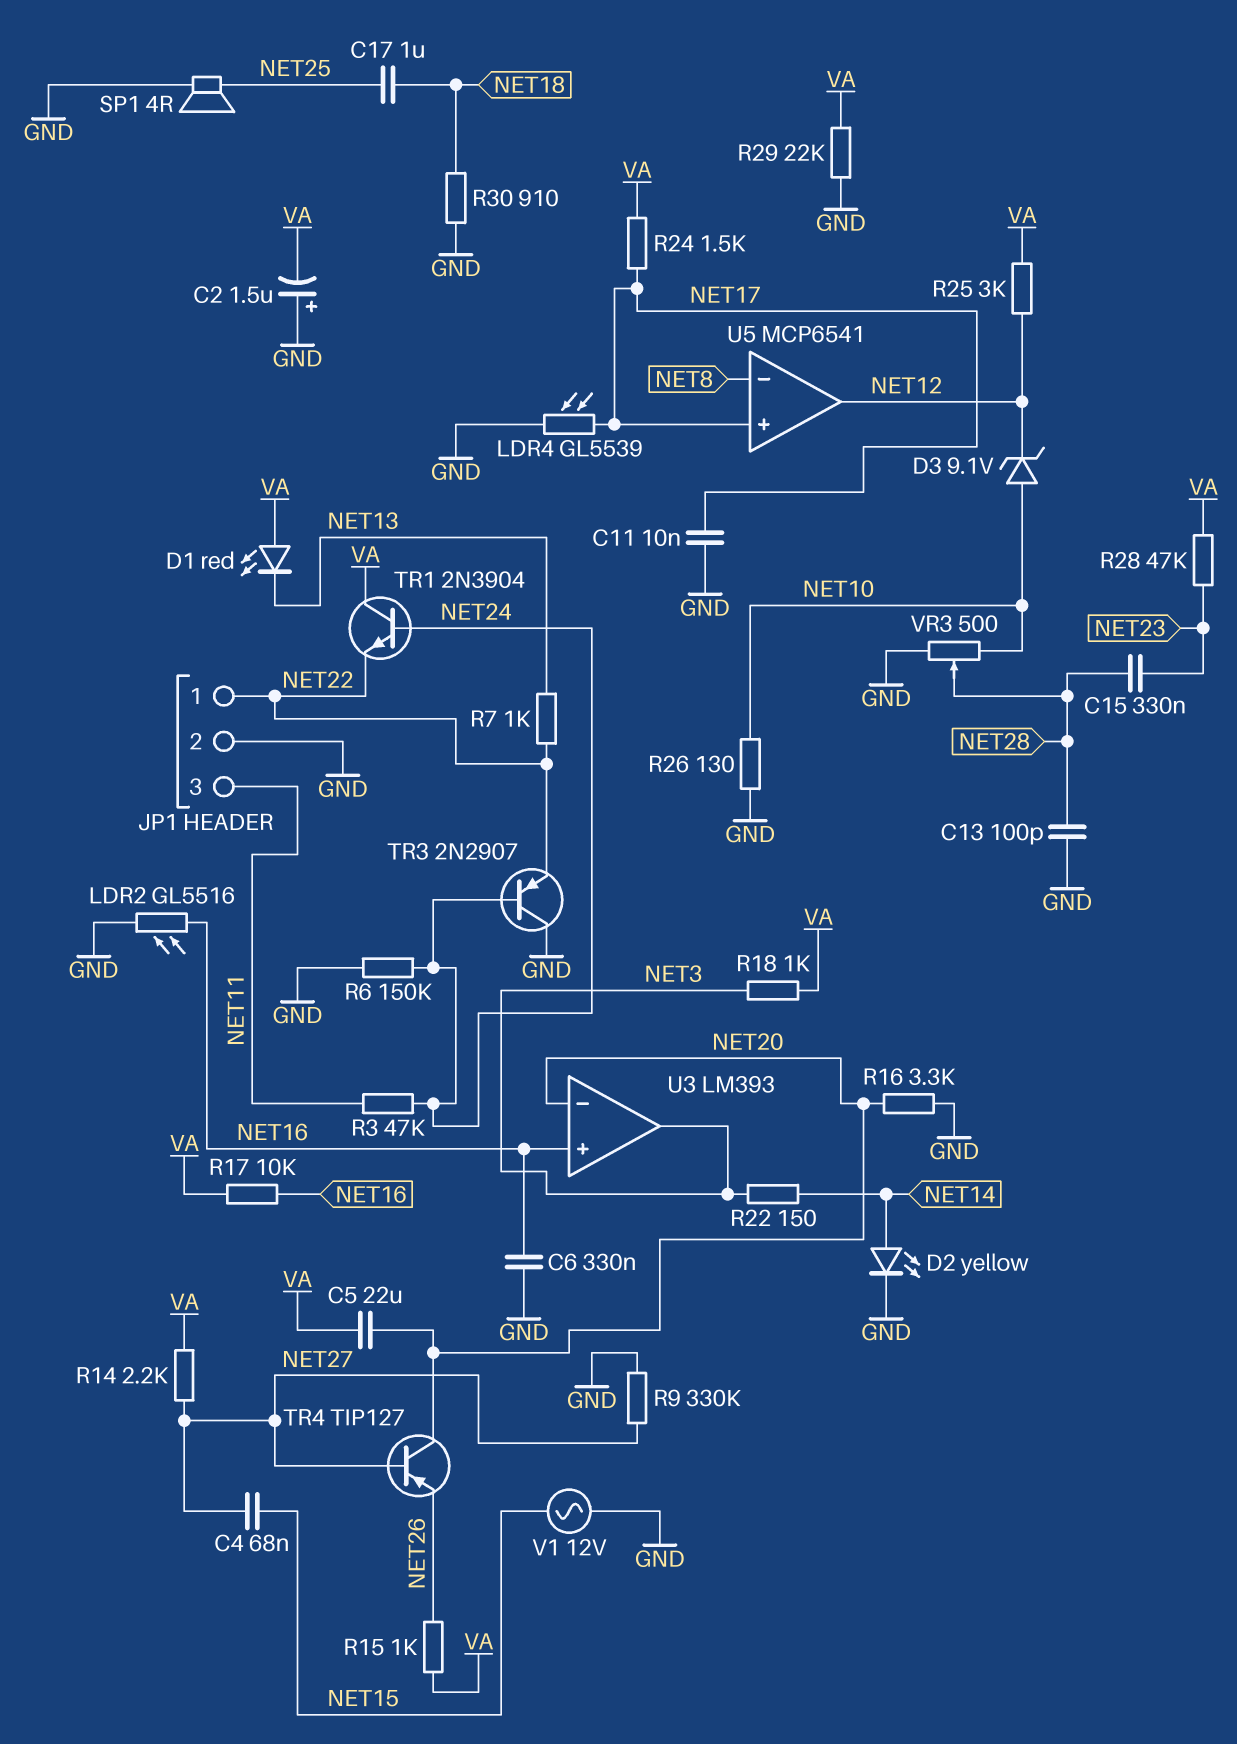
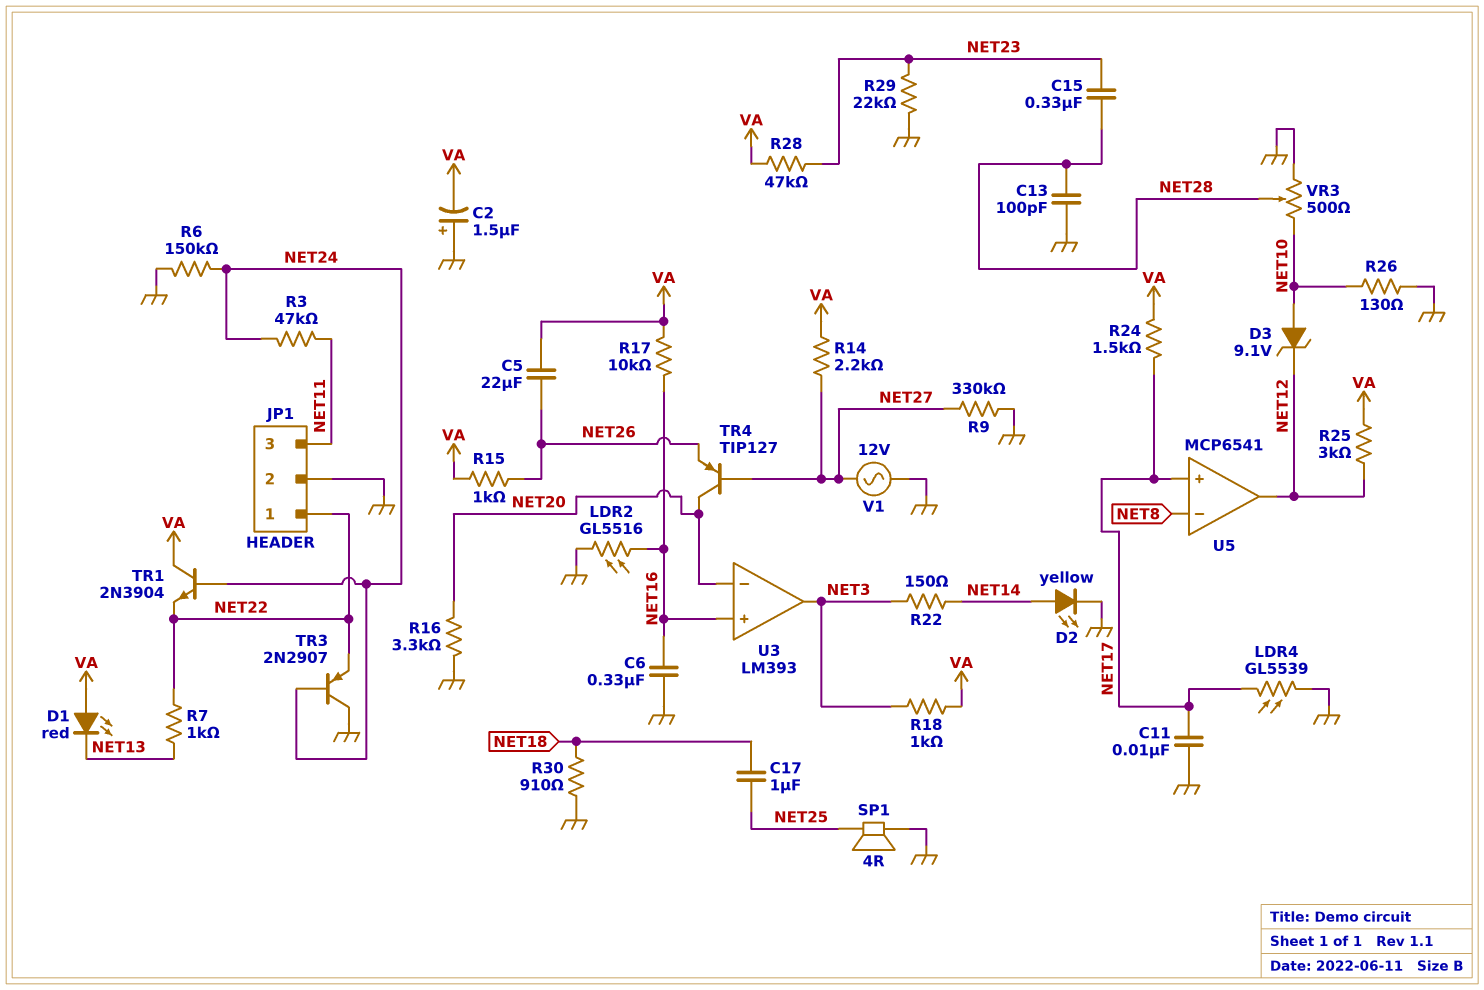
C4: 68nF (NET15, NET27) -> none
C5: 22uF (NET20, VA) -> 22uF (NET26, VA)
R29: 22k (GND, VA) -> 22k (GND, NET23)
V1: AC 12V (GND, NET15) -> AC 12V (GND, NET27)

